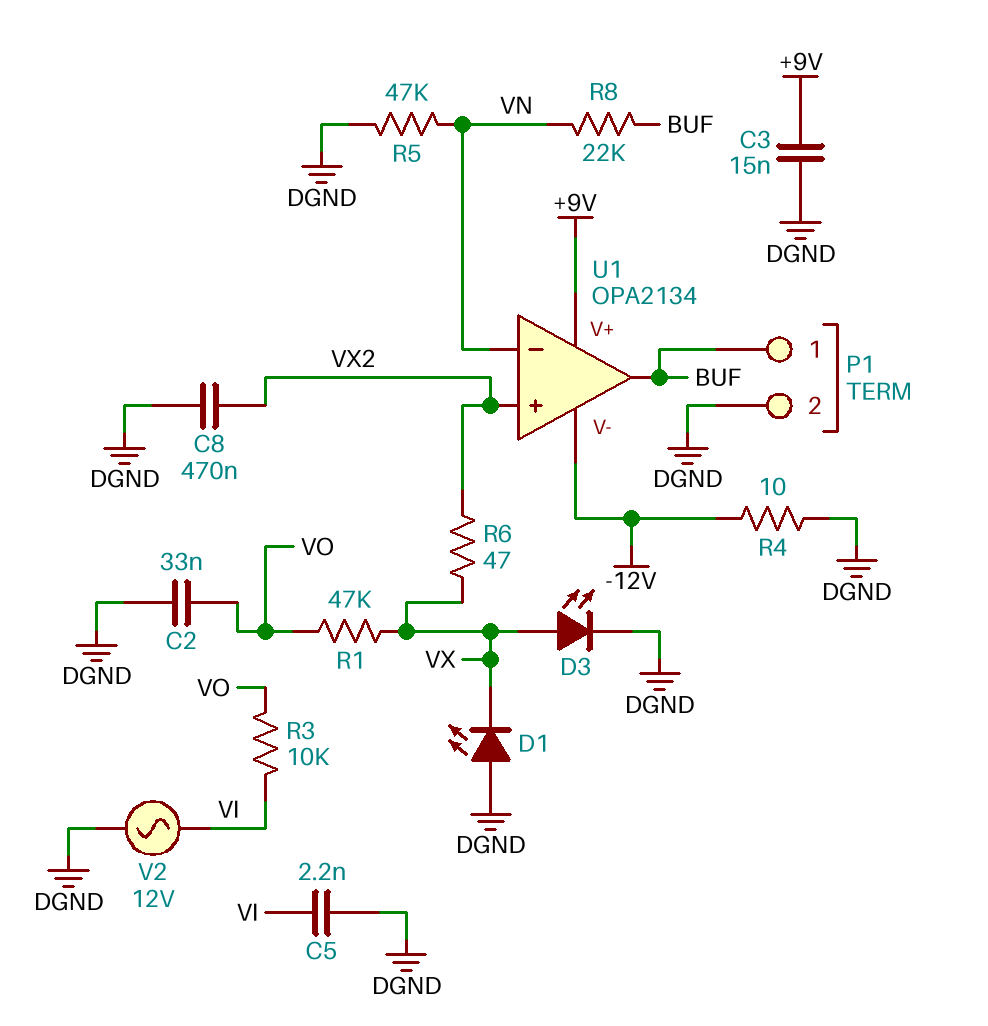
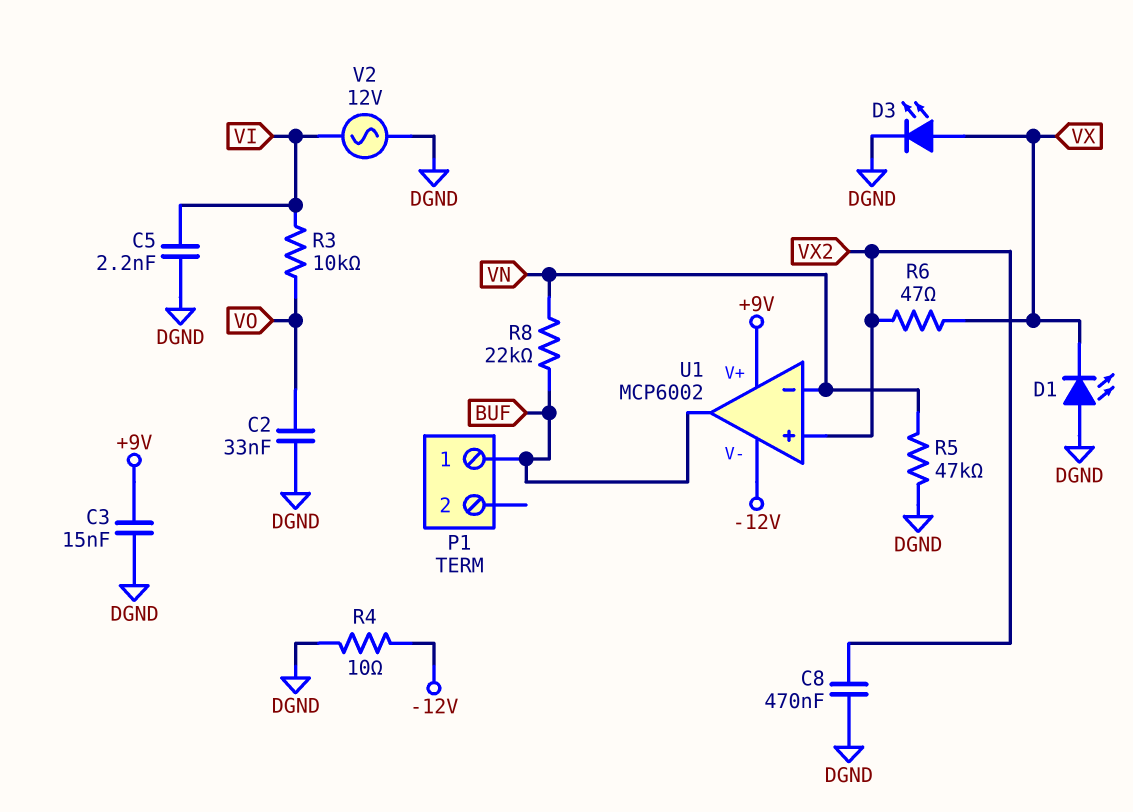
P1 pin 2: DGND -> none
R1: 47k (VO, VX) -> none
U1: OPA2134 -> MCP6002

